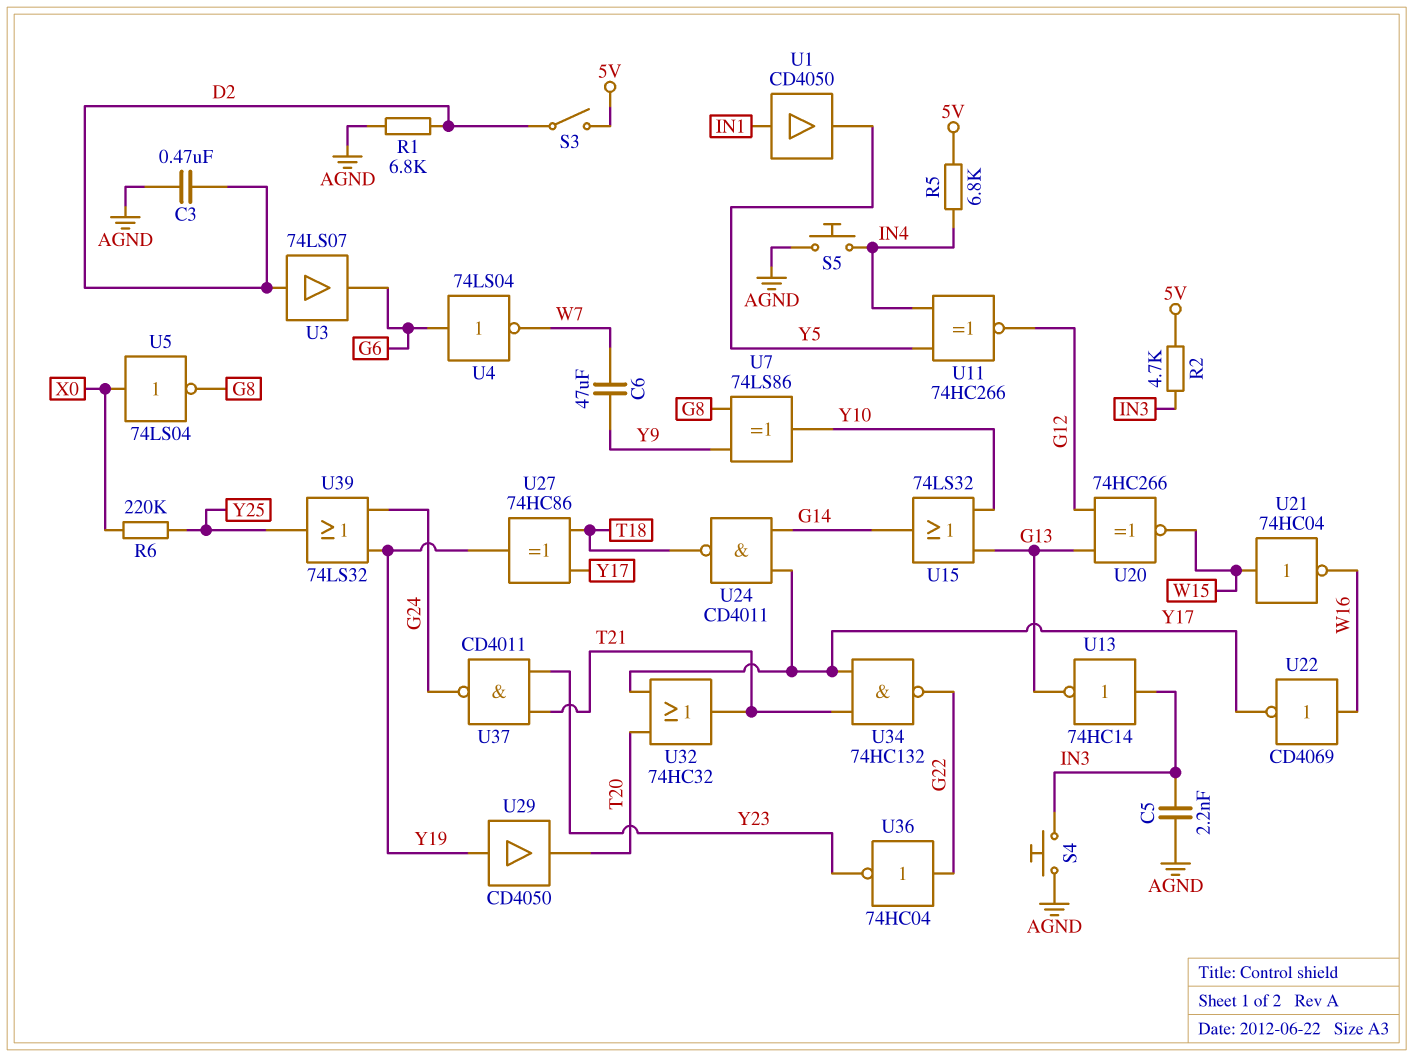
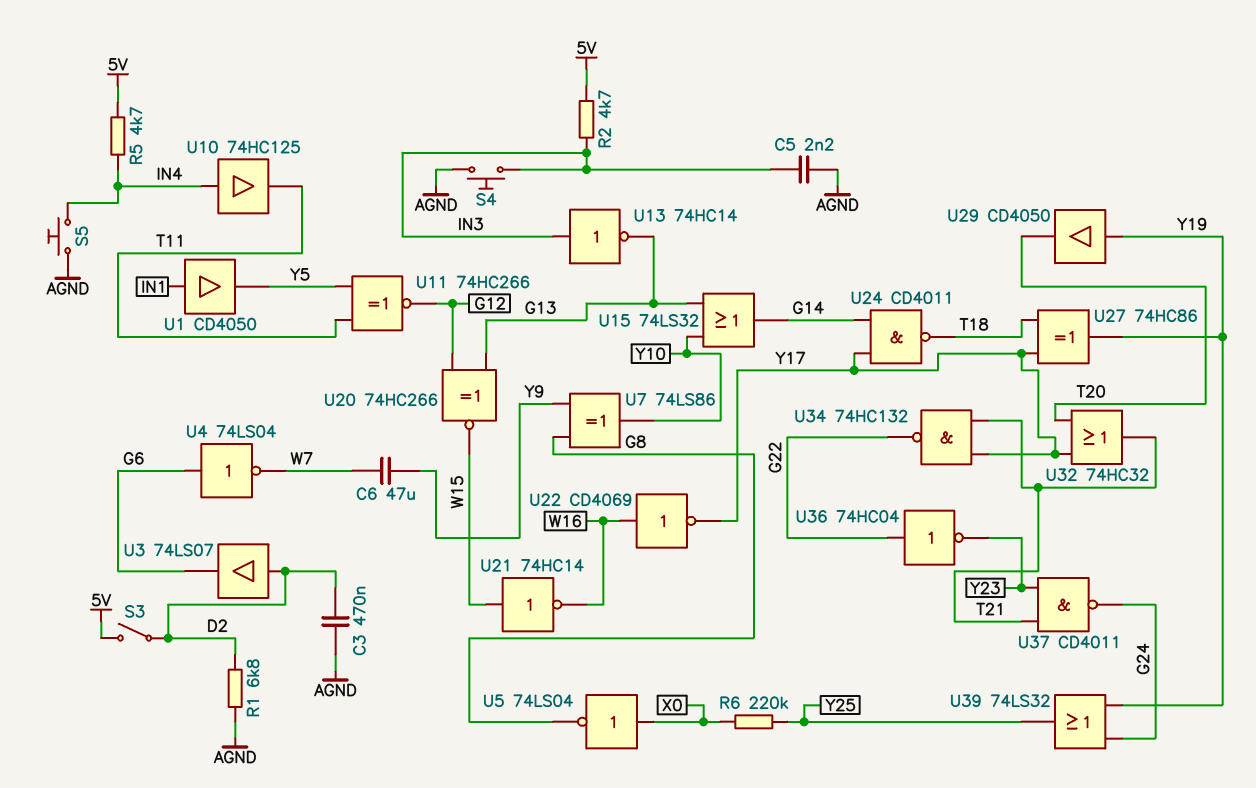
R5: 6.8k (5V, IN4) -> 4.7k (5V, IN4)
U10: none -> buffer 74HC125 (in IN4, out T11)
U11: XNOR 74HC266 (in IN4, in Y5, out G12) -> XNOR 74HC266 (in T11, in Y5, out G12)
U21: NOT 74HC04 (in W15, out W16) -> NOT 74HC14 (in W15, out W16)

